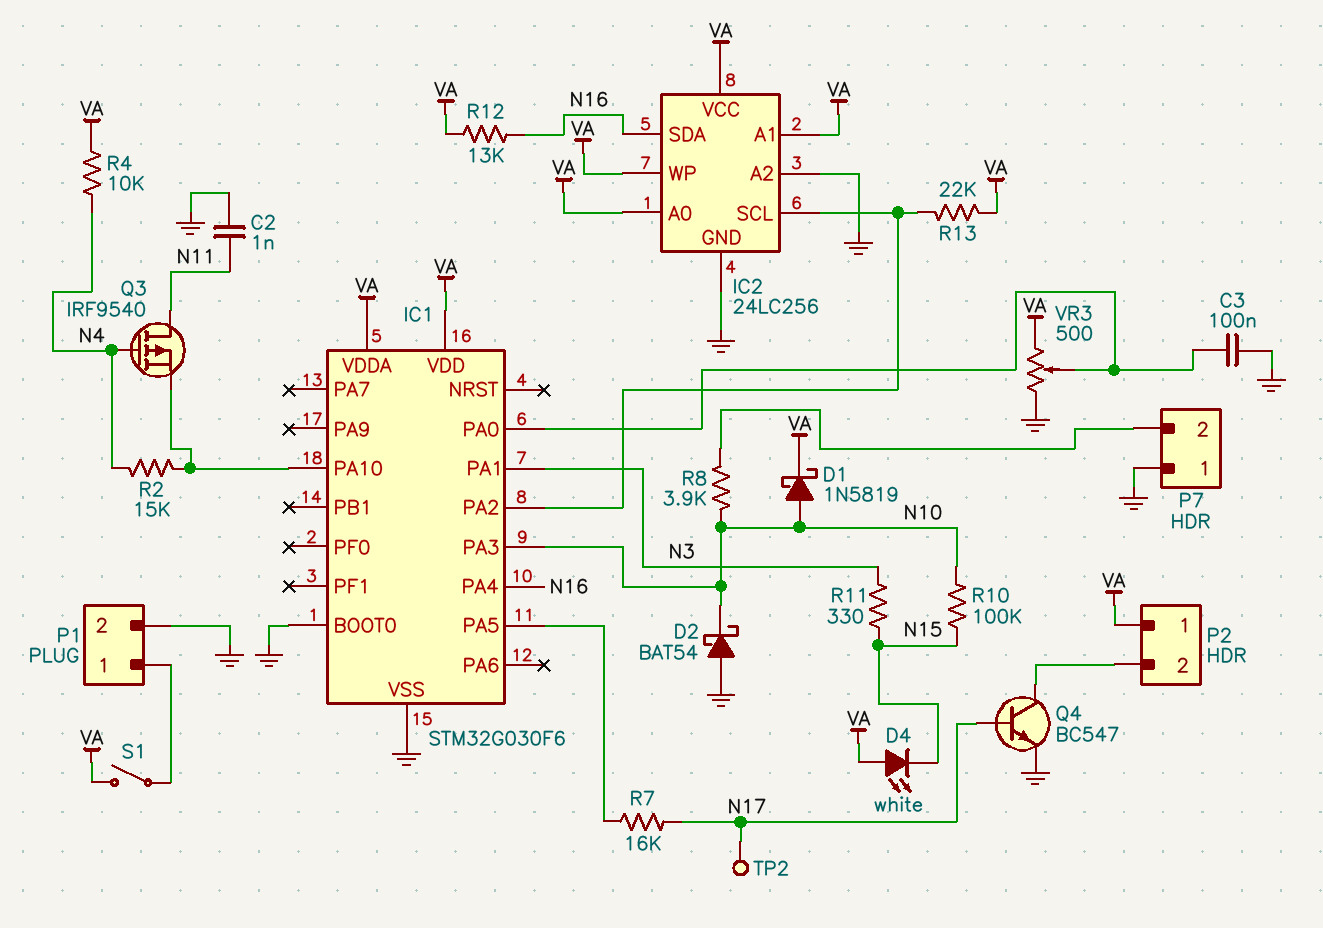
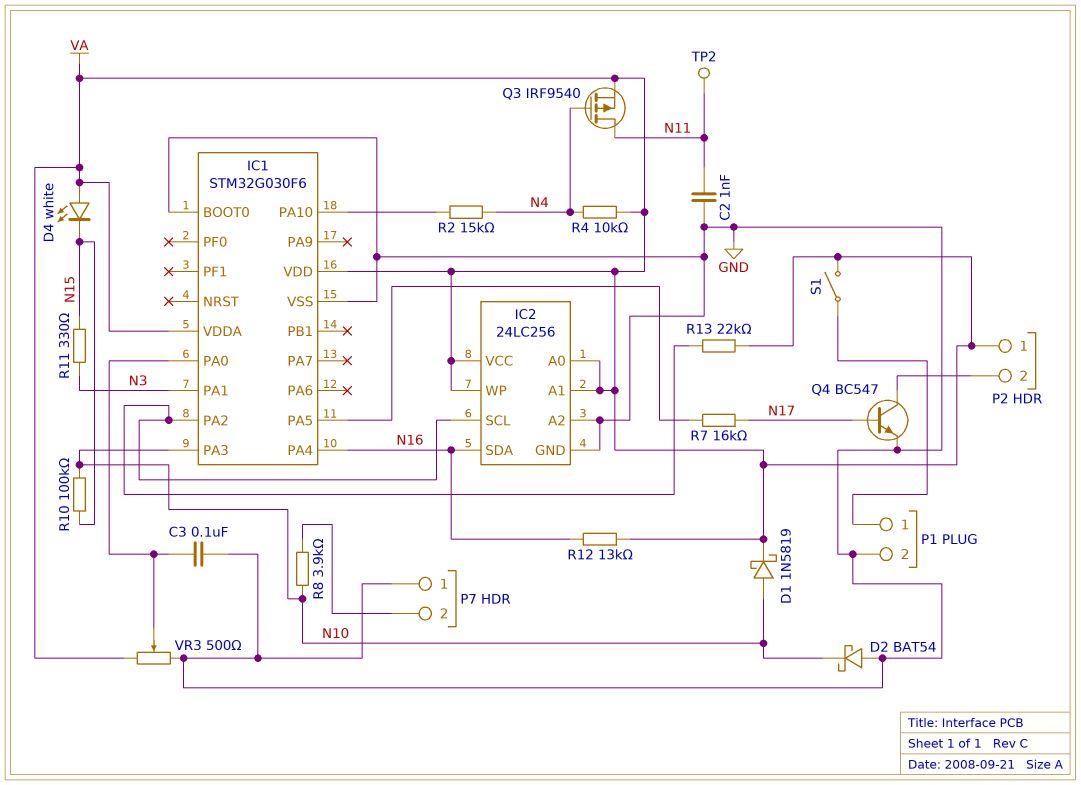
Q3: PMOS IRF9540 (G N4, D N11, S IC1/PA10) -> PMOS IRF9540 (G N4, D N11, S VA)
TP2: test point (N17) -> test point (N11)

